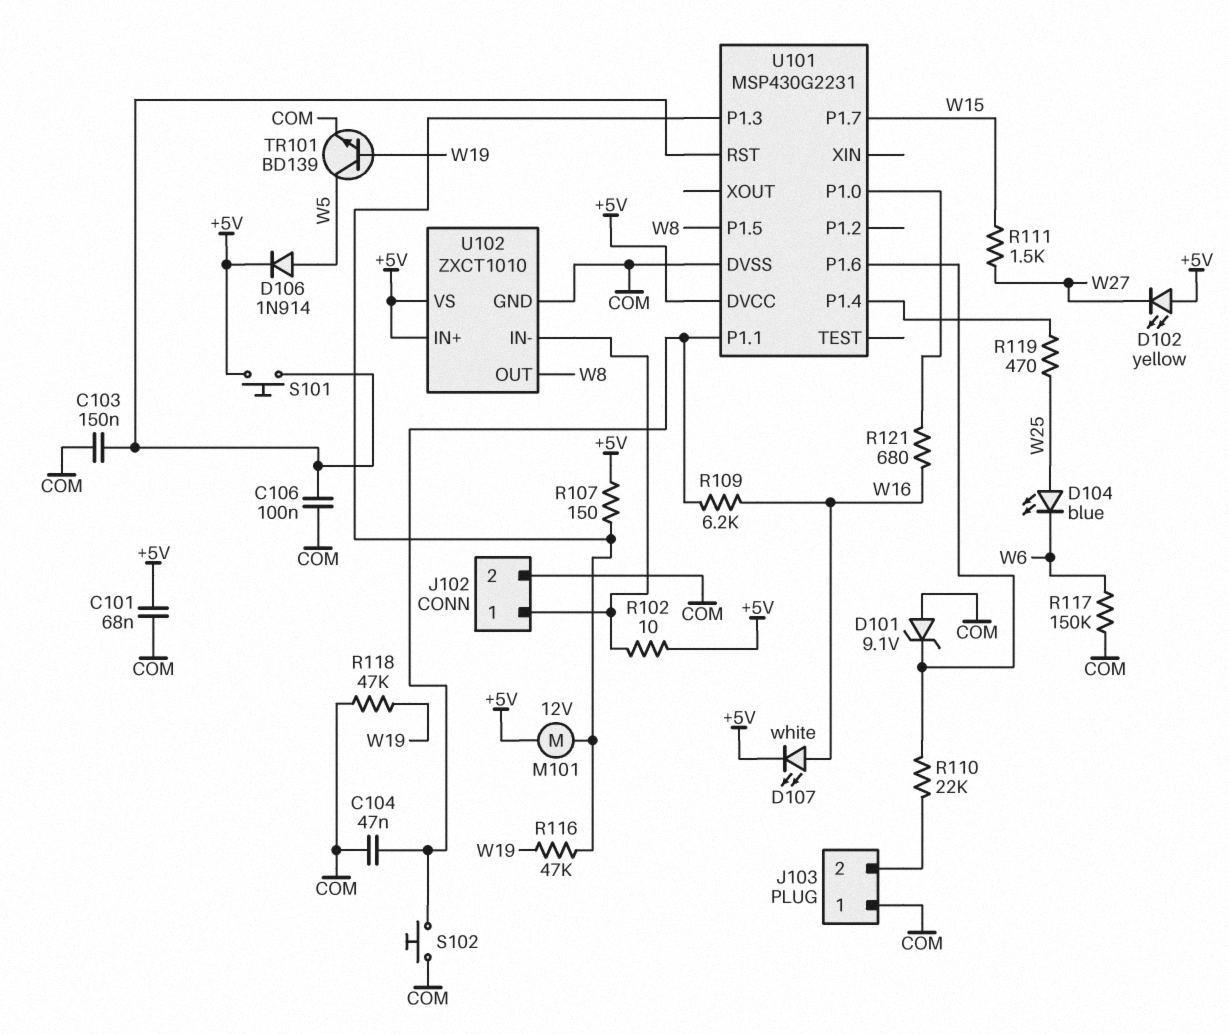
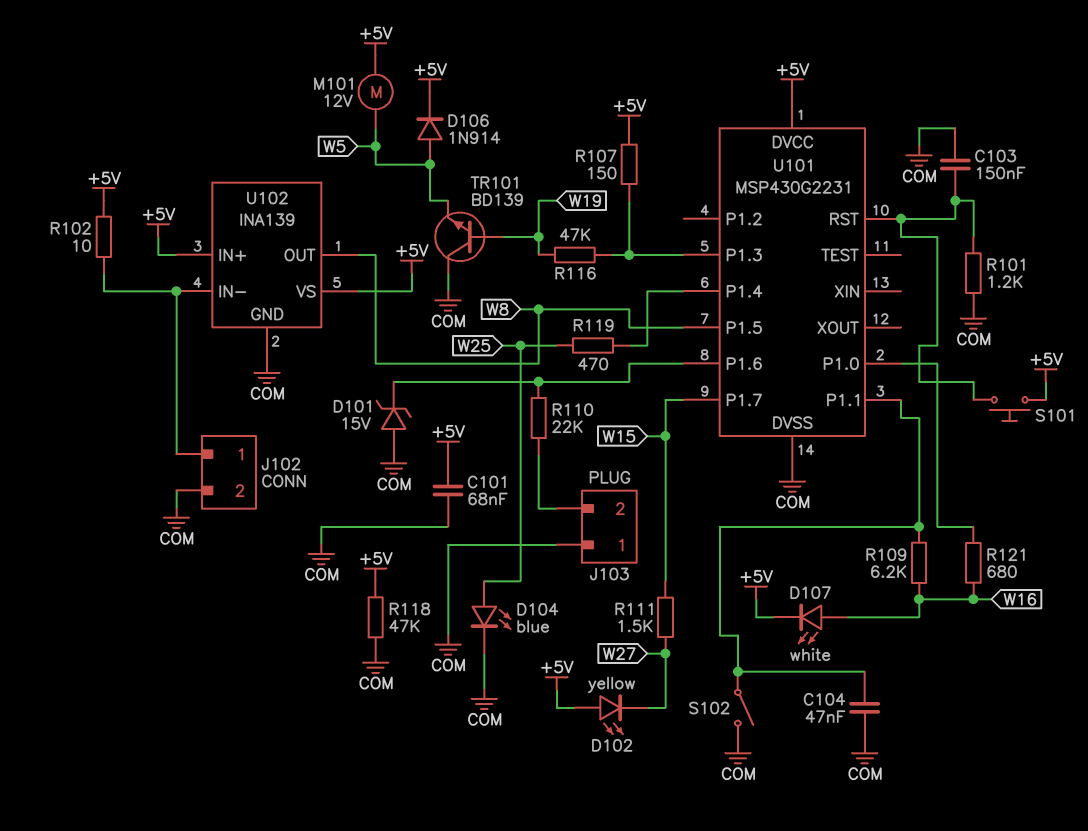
C106: 100nF (COM, U101/RST) -> none
D101: zener 9.1V (A COM, K U101/P1.6) -> zener 15V (A COM, K U101/P1.6)
D104: LED blue (A W25, K W6) -> LED blue (A W25, K COM)
M101: motor 12V (+5V, U101/P1.3) -> motor 12V (+5V, W5)
R101: none -> 1.2k (COM, U101/RST)
R117: 150k (COM, W6) -> none
R118: 47k (COM, W19) -> 47k (+5V, COM)
S102: button (COM, U101/P1.1) -> switch (COM, U101/P1.1)
TR101: NPN BD139 (B W19, C W5, E COM) -> NPN BD139 (B W19, C COM, E W5)
U102: ZXCT1010 -> INA139

